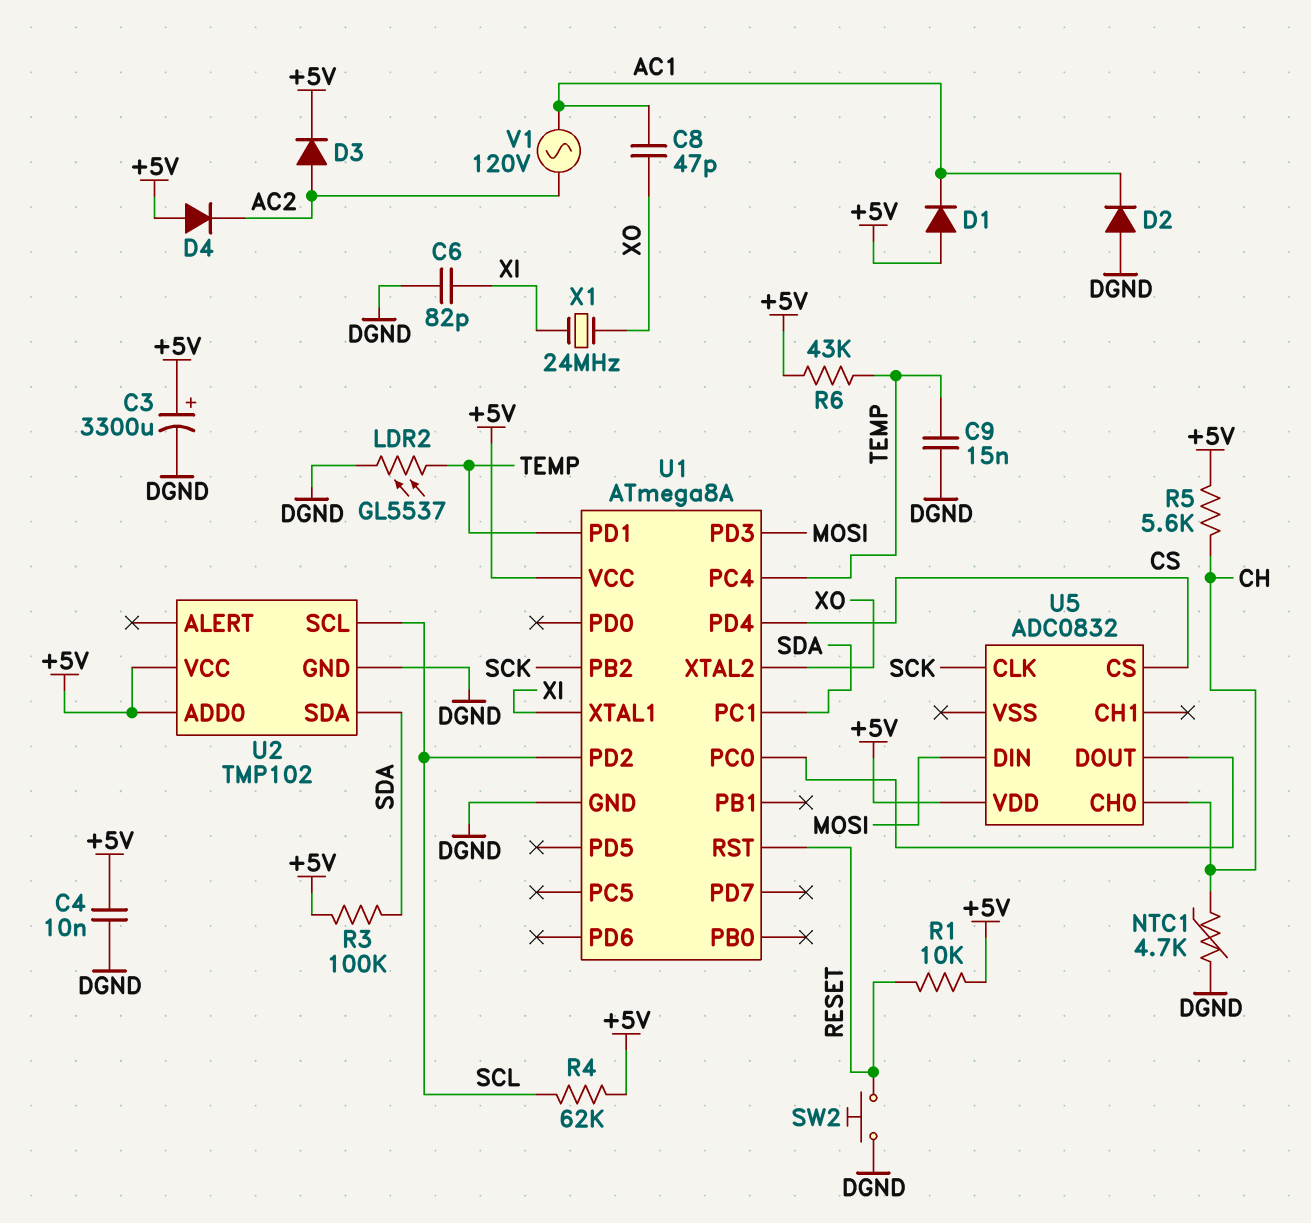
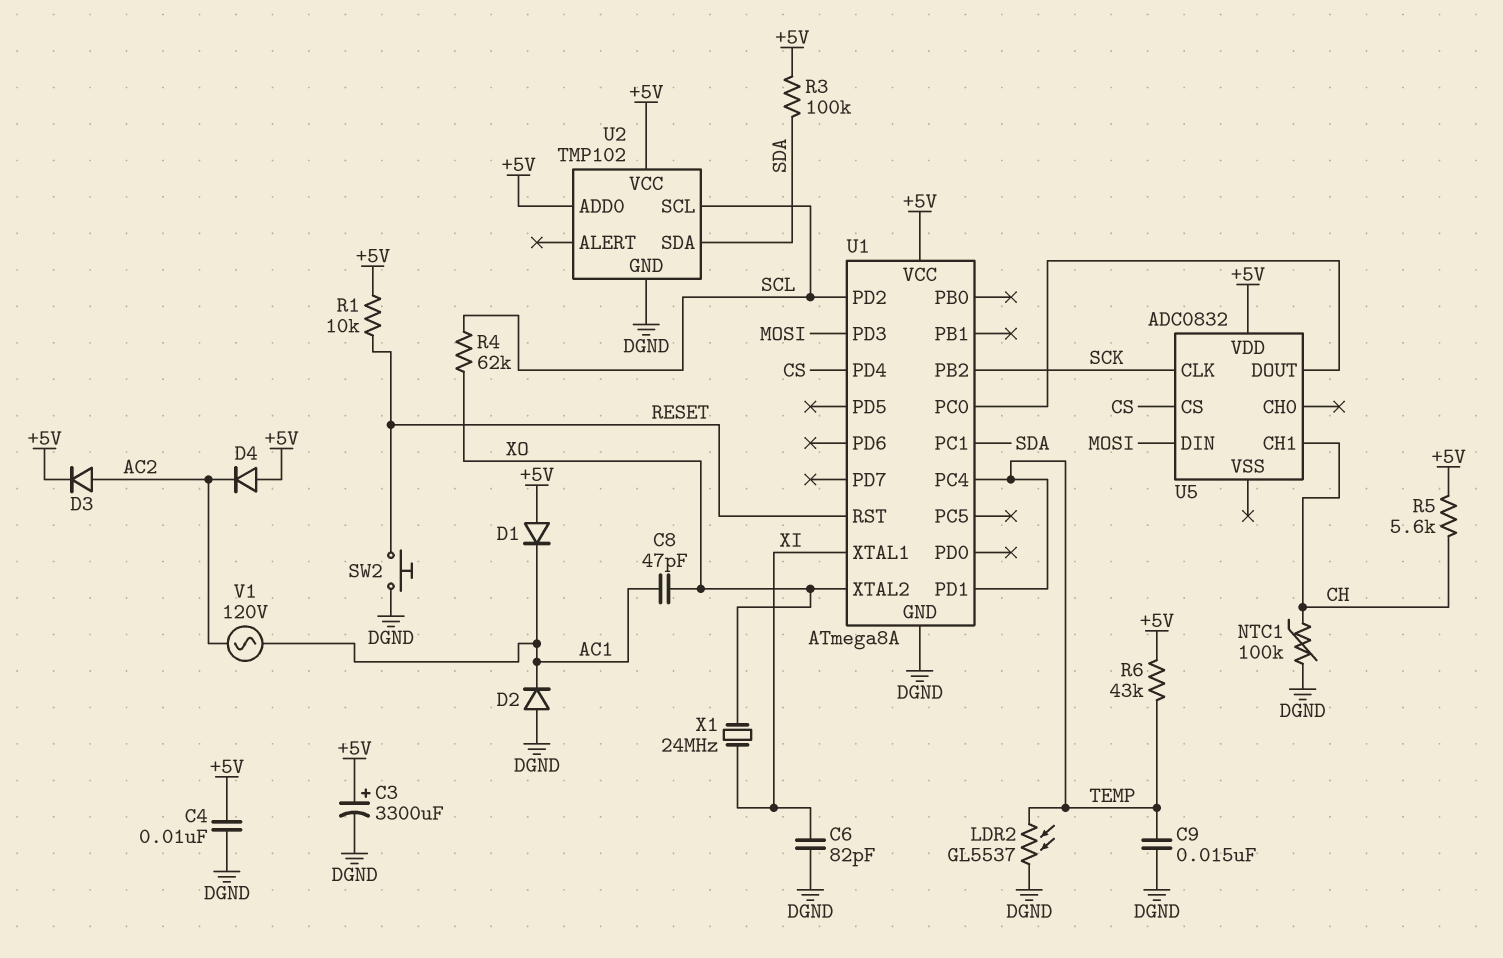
NTC1: 4.7k (CH, DGND) -> 100k (CH, DGND)
R4: 62k (+5V, SCL) -> 62k (SCL, XO)
U5 pin CH0: CH -> none
U5 pin CH1: none -> CH

